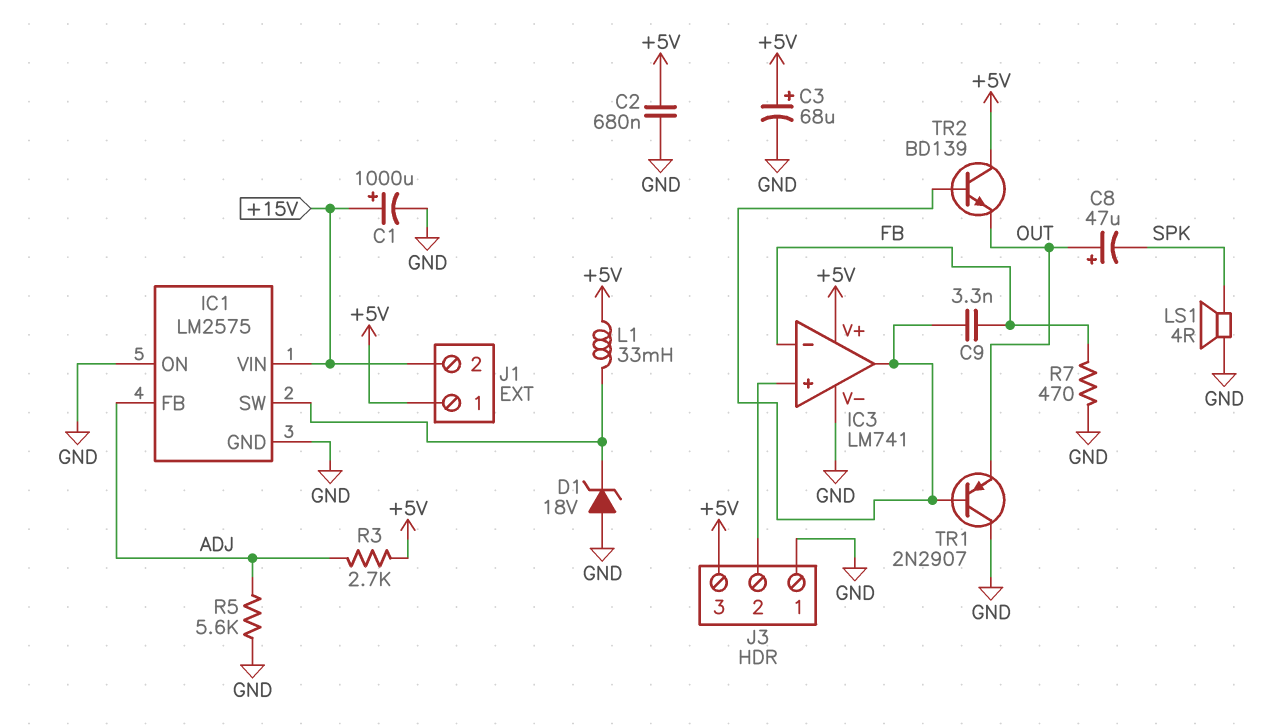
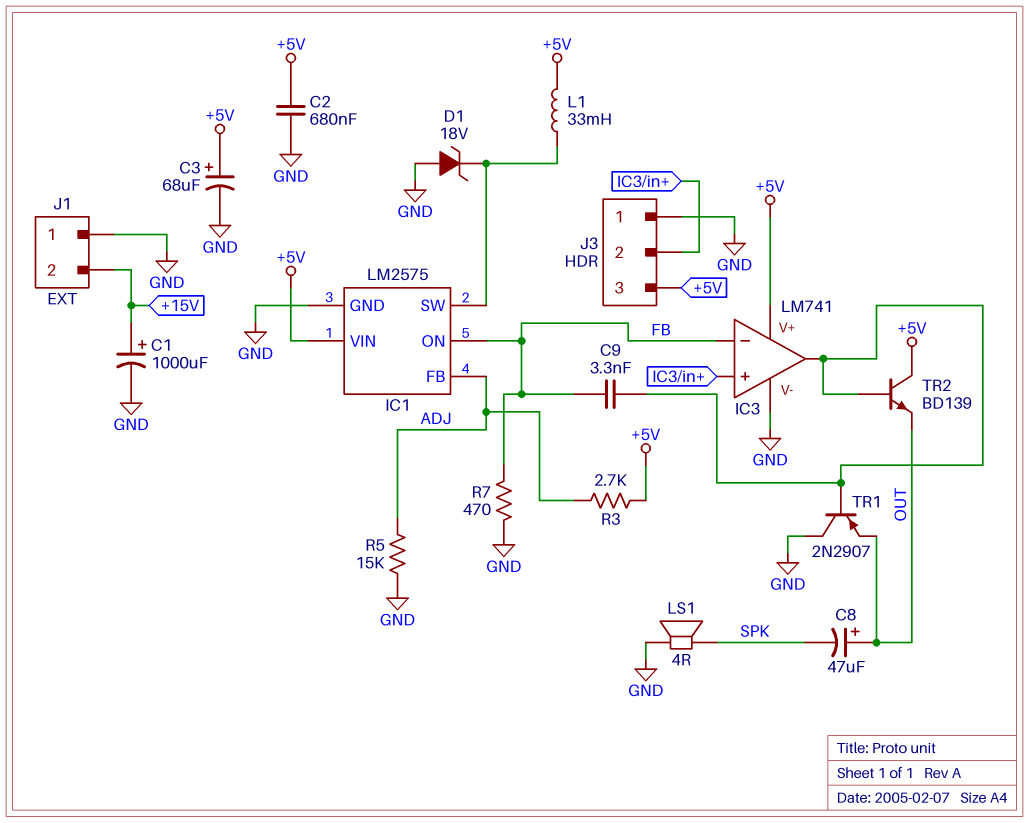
IC1 pin ON: GND -> FB
IC1 pin VIN: +15V -> +5V
J1 pin 1: +5V -> GND
R5: 5.6k (ADJ, GND) -> 15k (ADJ, GND)

